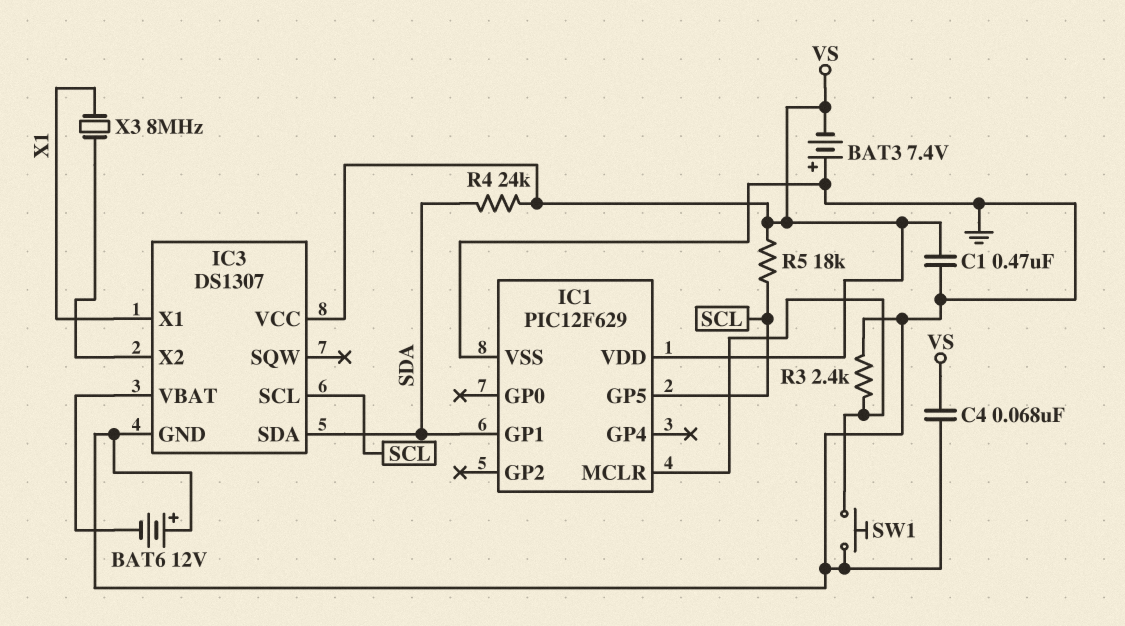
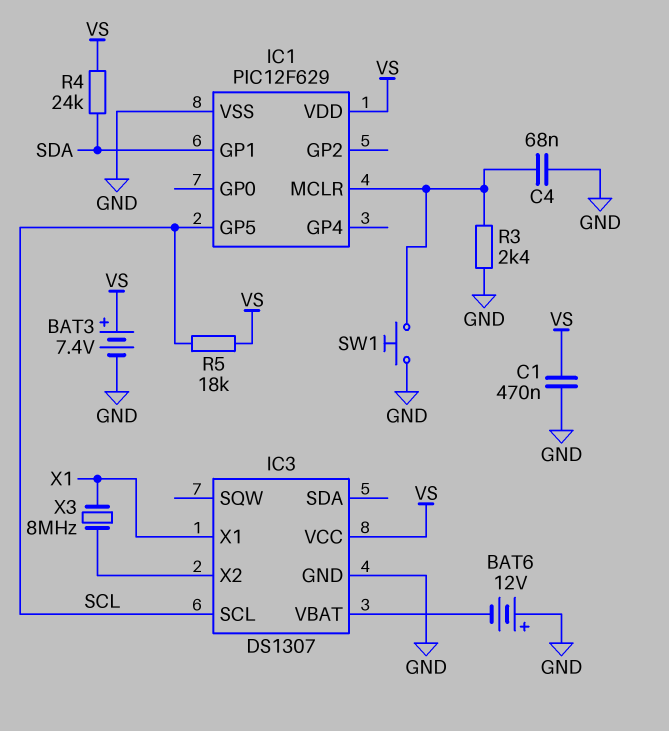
BAT3: 7.4V (plus GND, minus VS) -> 7.4V (plus VS, minus GND)
C4: 68nF (GND, VS) -> 68nF (GND, IC1/MCLR)
IC3 pin SDA: SDA -> none

